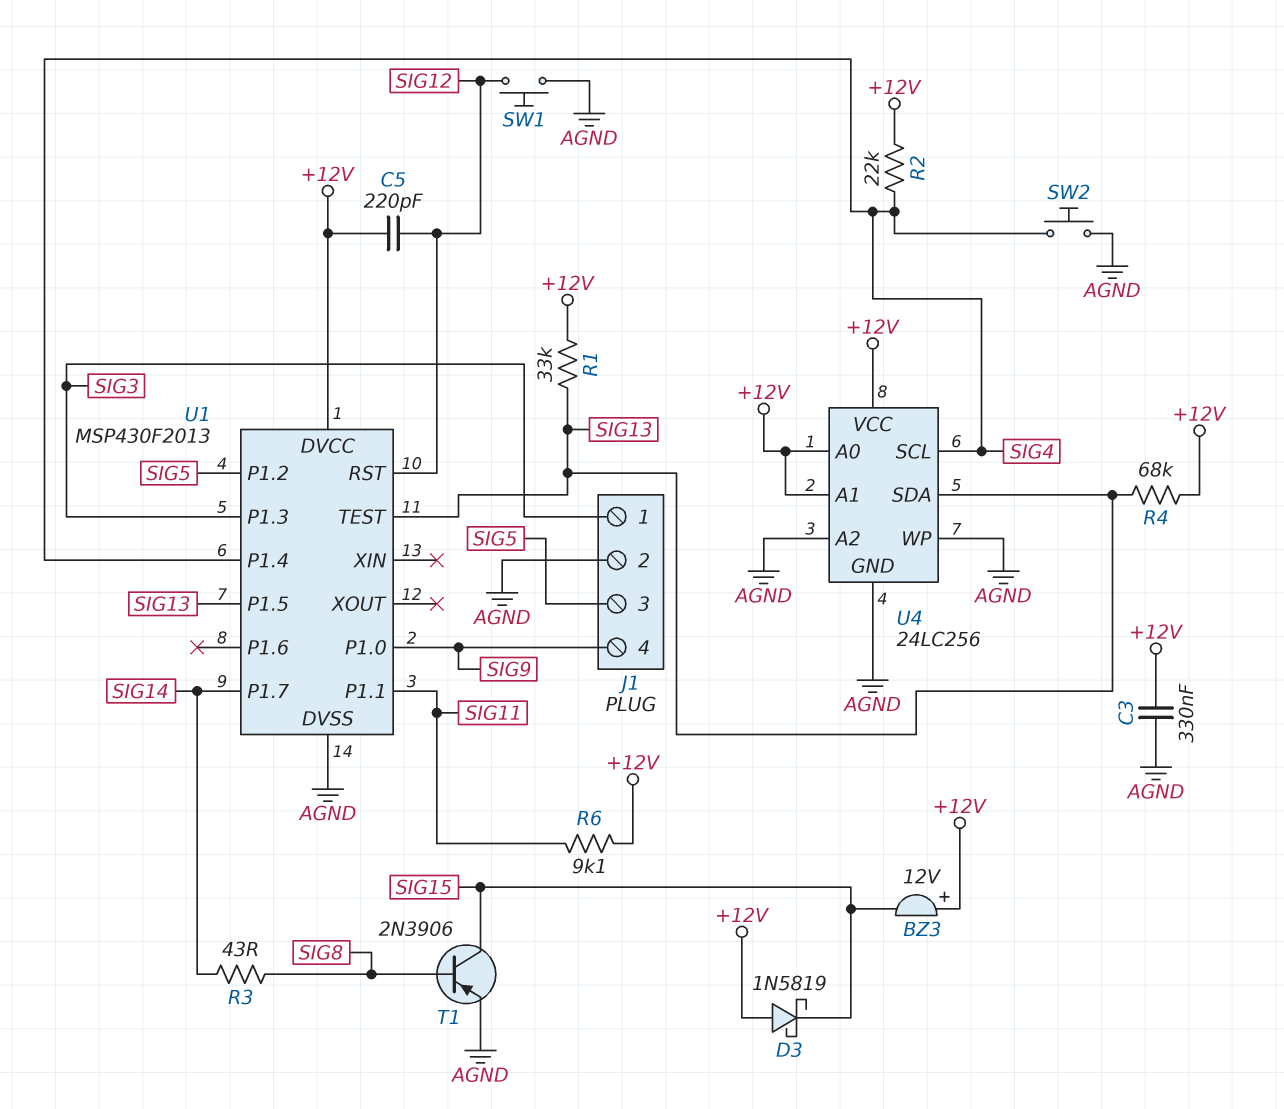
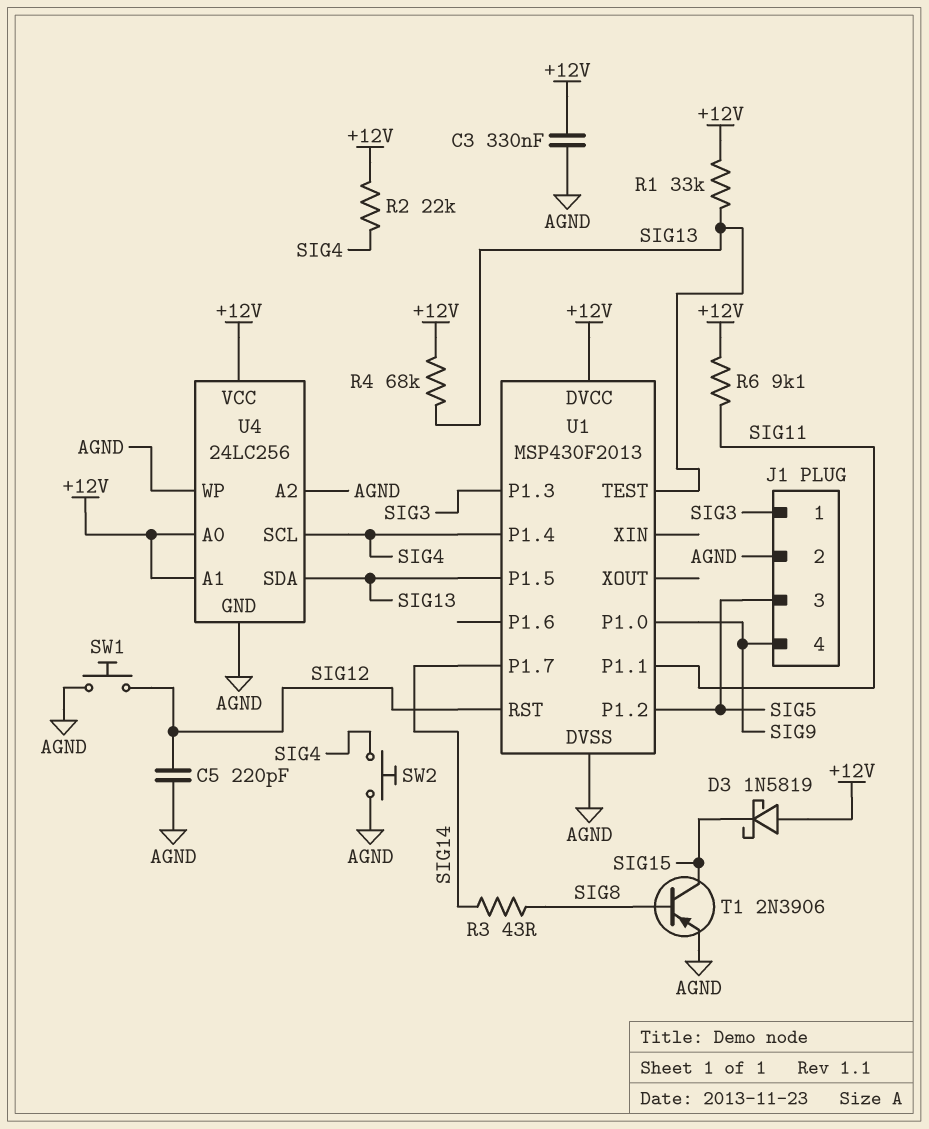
BZ3: buzzer 12V (plus +12V, minus SIG15) -> none
C5: 220pF (+12V, SIG12) -> 220pF (AGND, SIG12)

